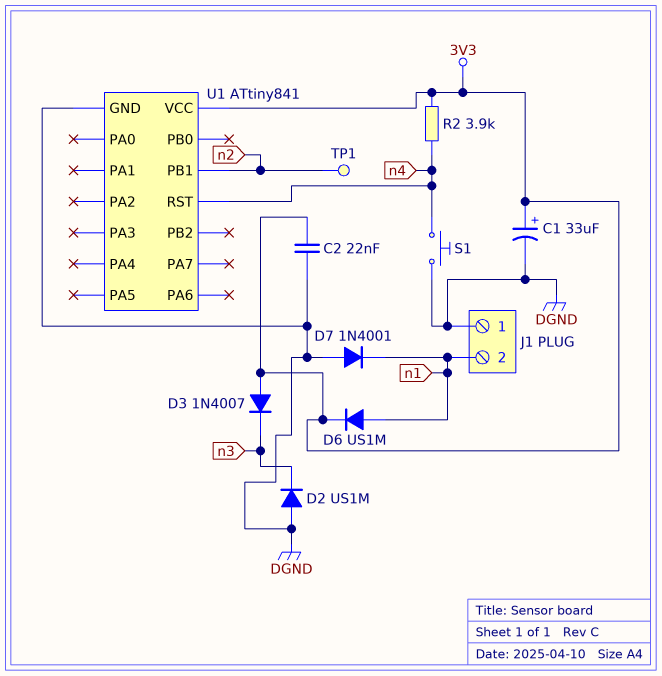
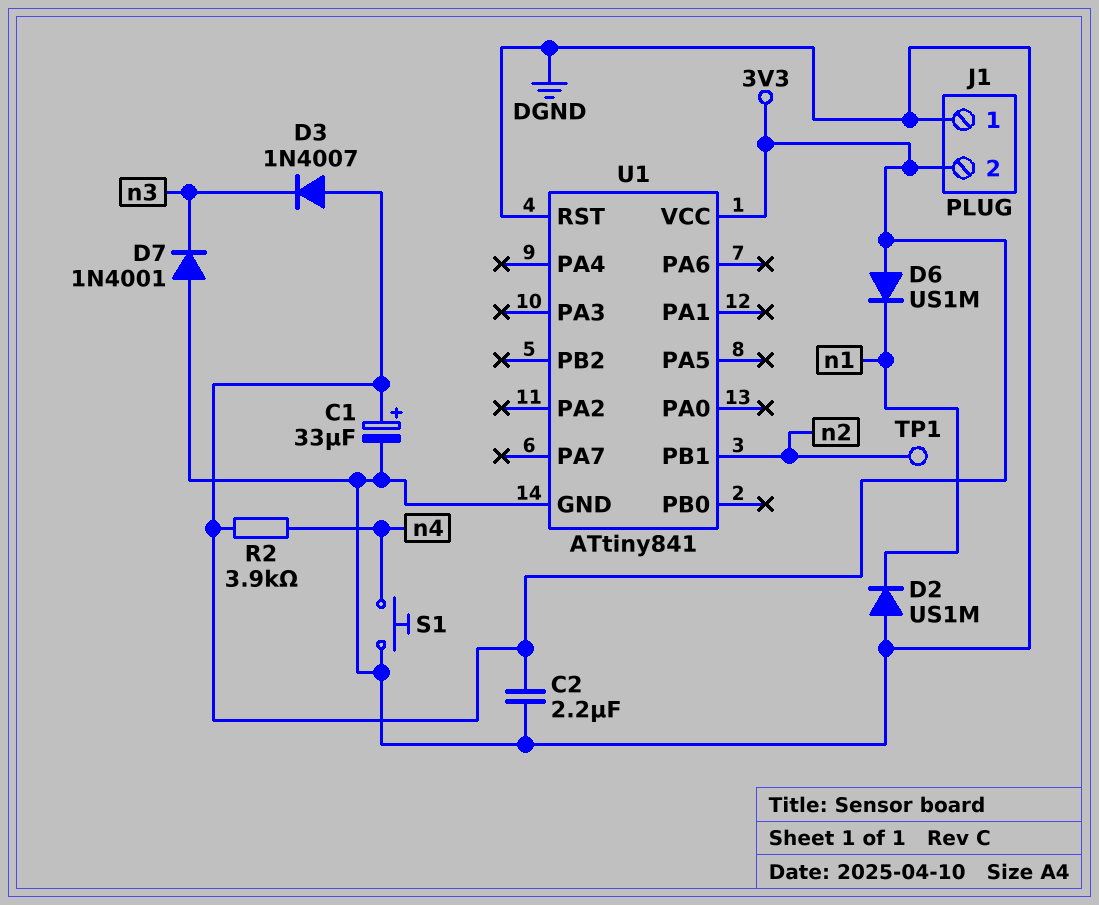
C2: 22nF (3V3, DGND) -> 2.2uF (3V3, DGND)
D2: diode US1M (A DGND, K n3) -> diode US1M (A DGND, K n1)
D6: diode US1M (A n1, K 3V3) -> diode US1M (A 3V3, K n1)
D7: diode 1N4001 (A DGND, K n1) -> diode 1N4001 (A DGND, K n3)
J1 pin 2: n1 -> 3V3
U1 pin RST: n4 -> DGND

